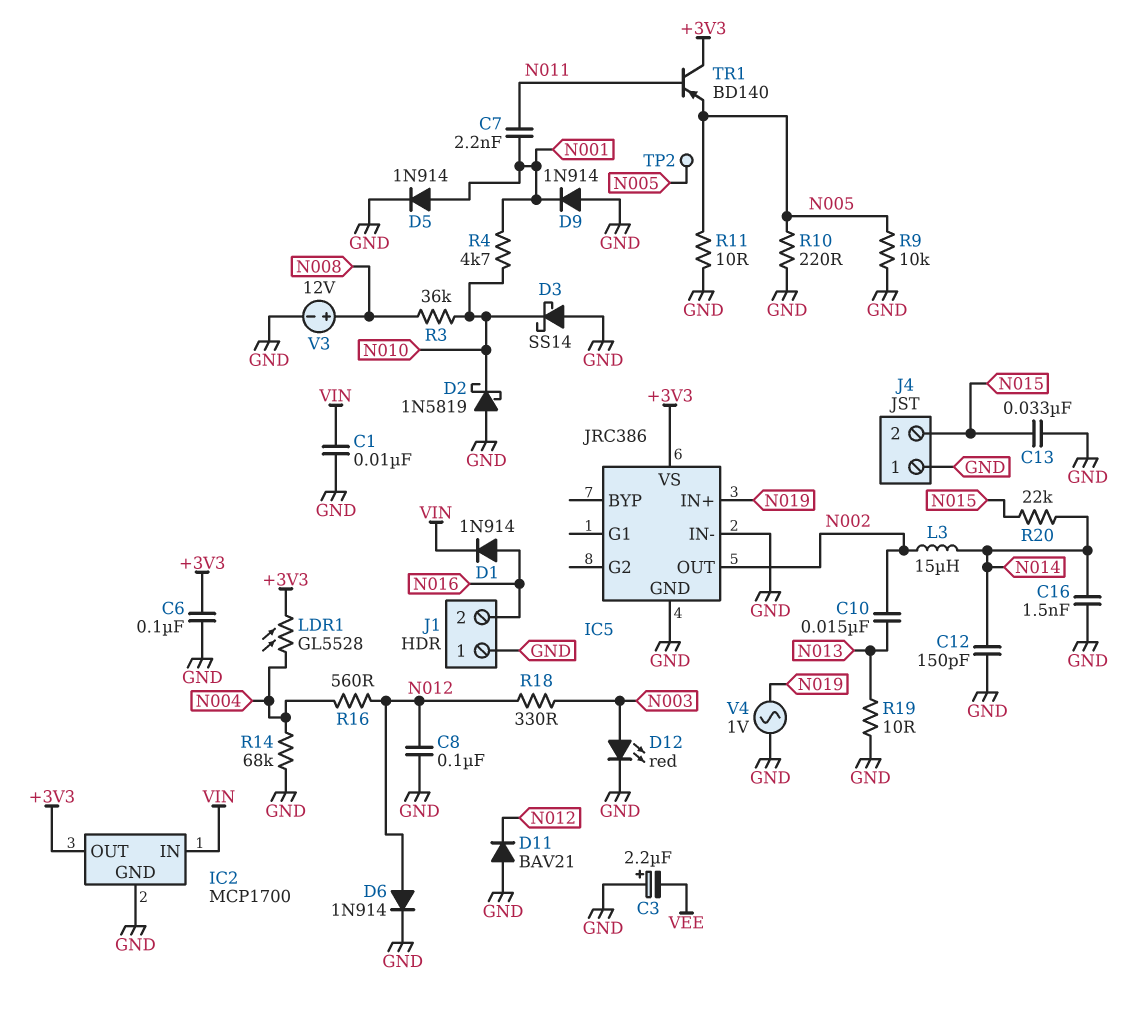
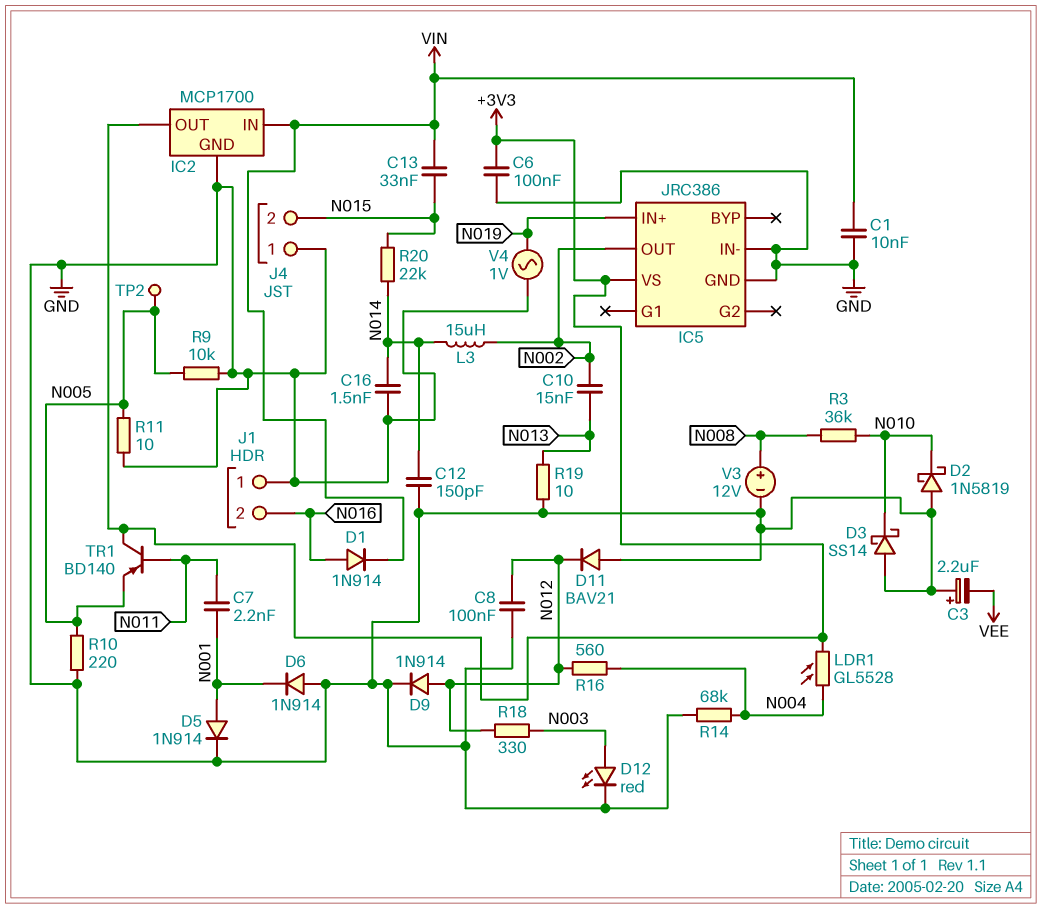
C13: 33nF (GND, N015) -> 33nF (N015, VIN)
D6: diode 1N914 (A N012, K GND) -> diode 1N914 (A GND, K N001)
D9: diode 1N914 (A GND, K N001) -> diode 1N914 (A N012, K GND)
R4: 4.7k (N001, N010) -> none

